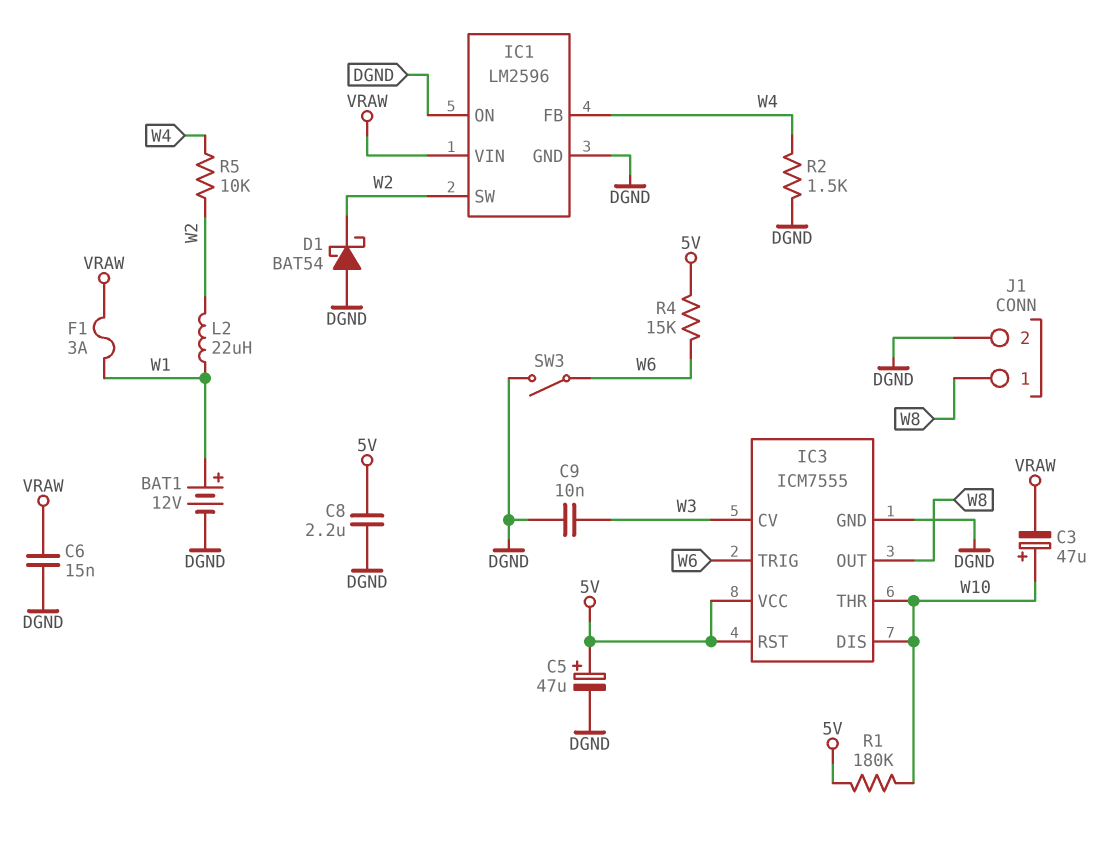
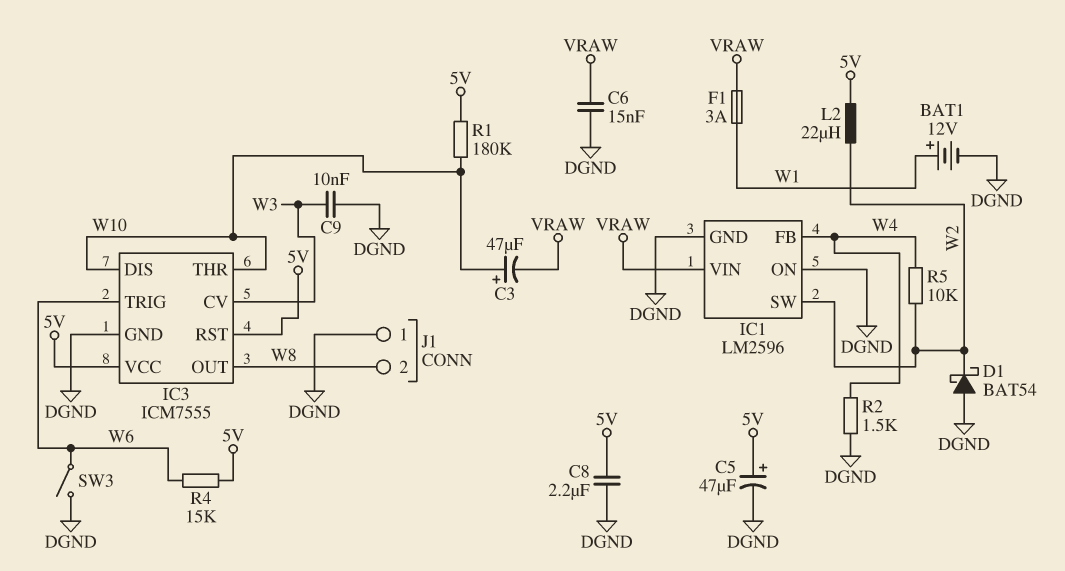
J1 pin 1: W8 -> DGND
J1 pin 2: DGND -> W8
L2: 22uH (W1, W2) -> 22uH (5V, W2)

